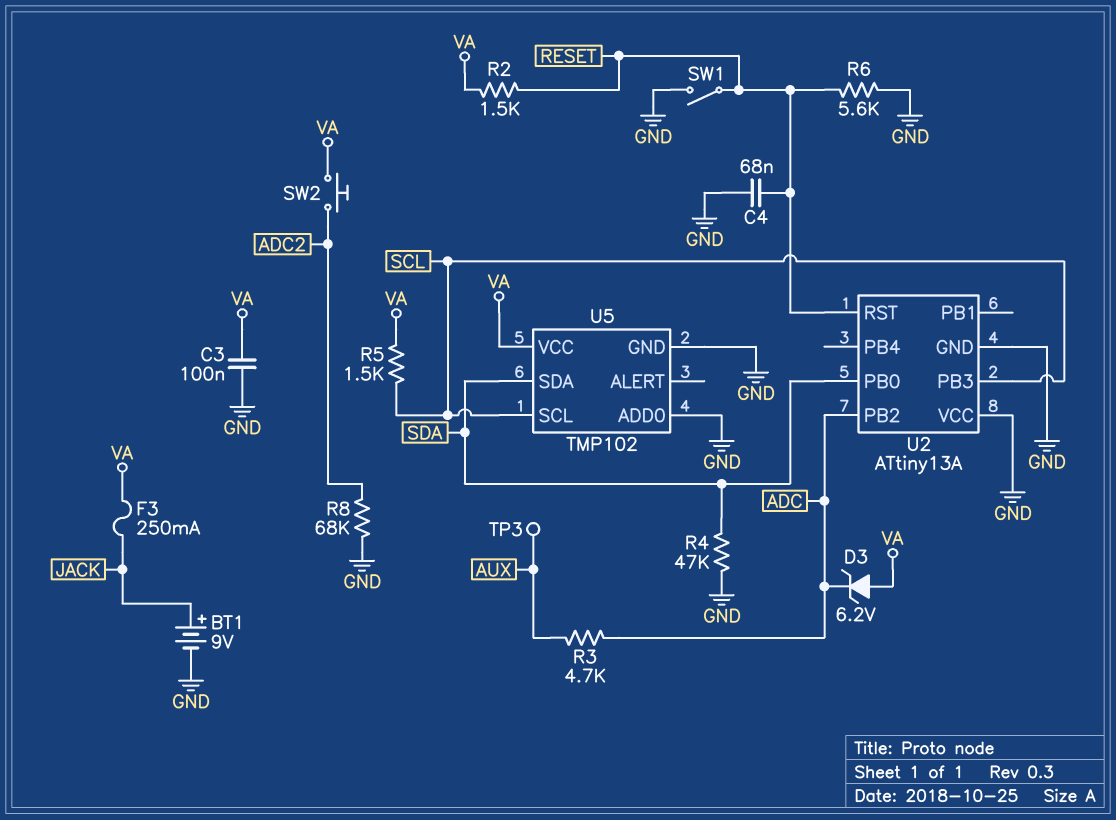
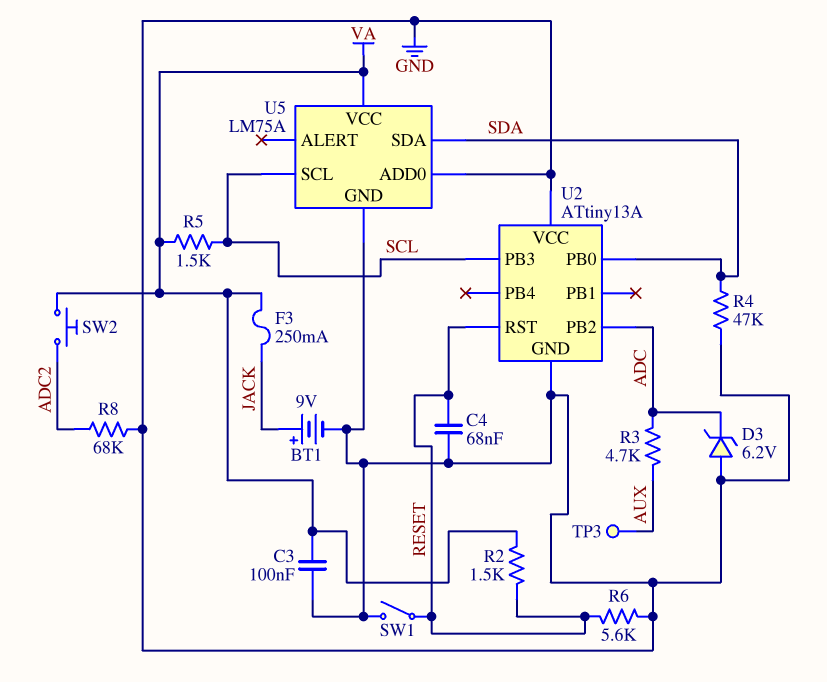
D3: zener 6.2V (A VA, K ADC) -> zener 6.2V (A GND, K ADC)
U5: TMP102 -> LM75A

